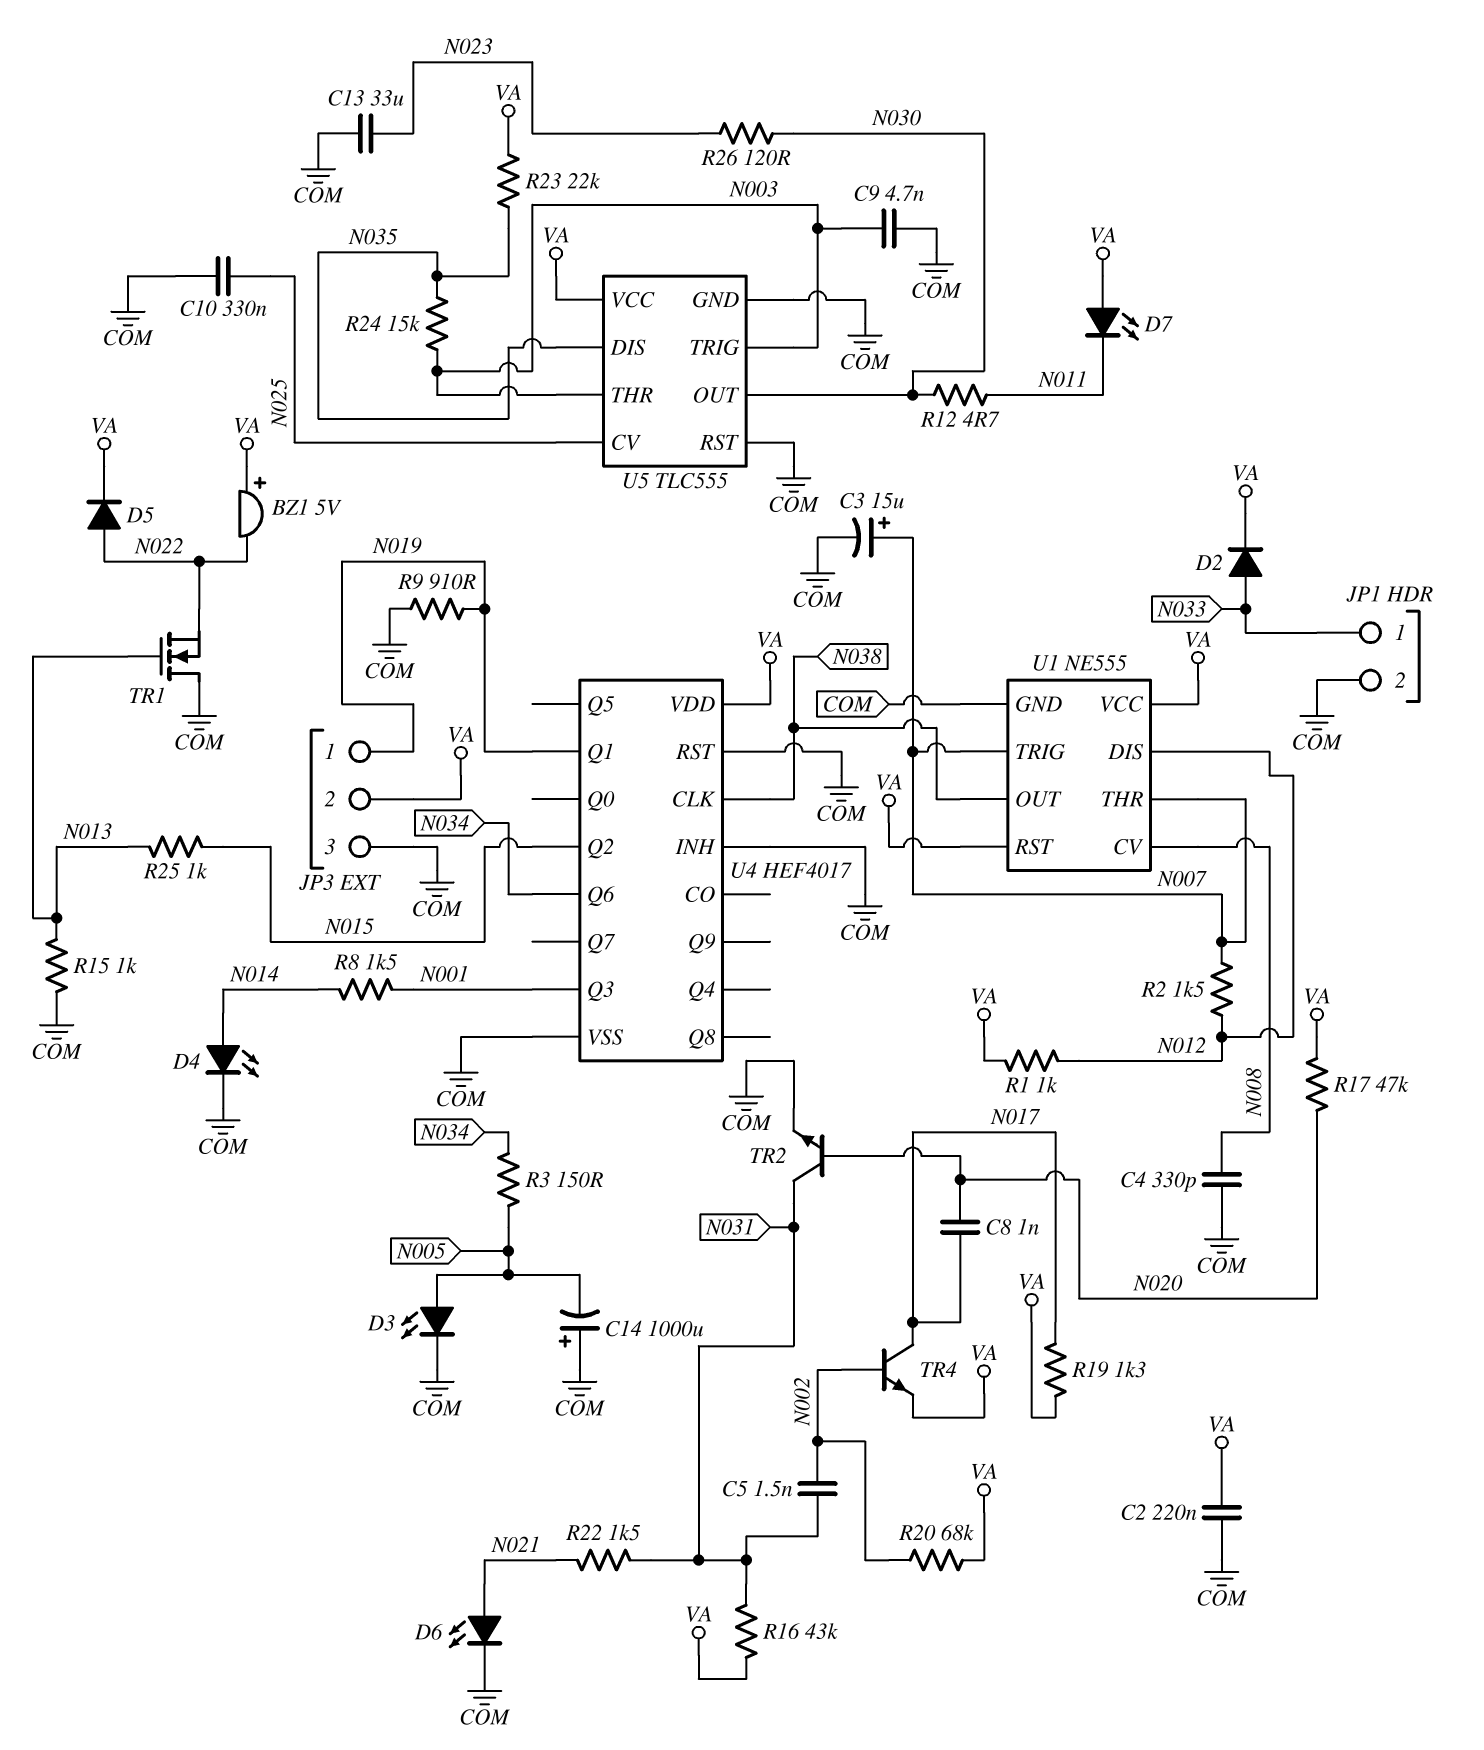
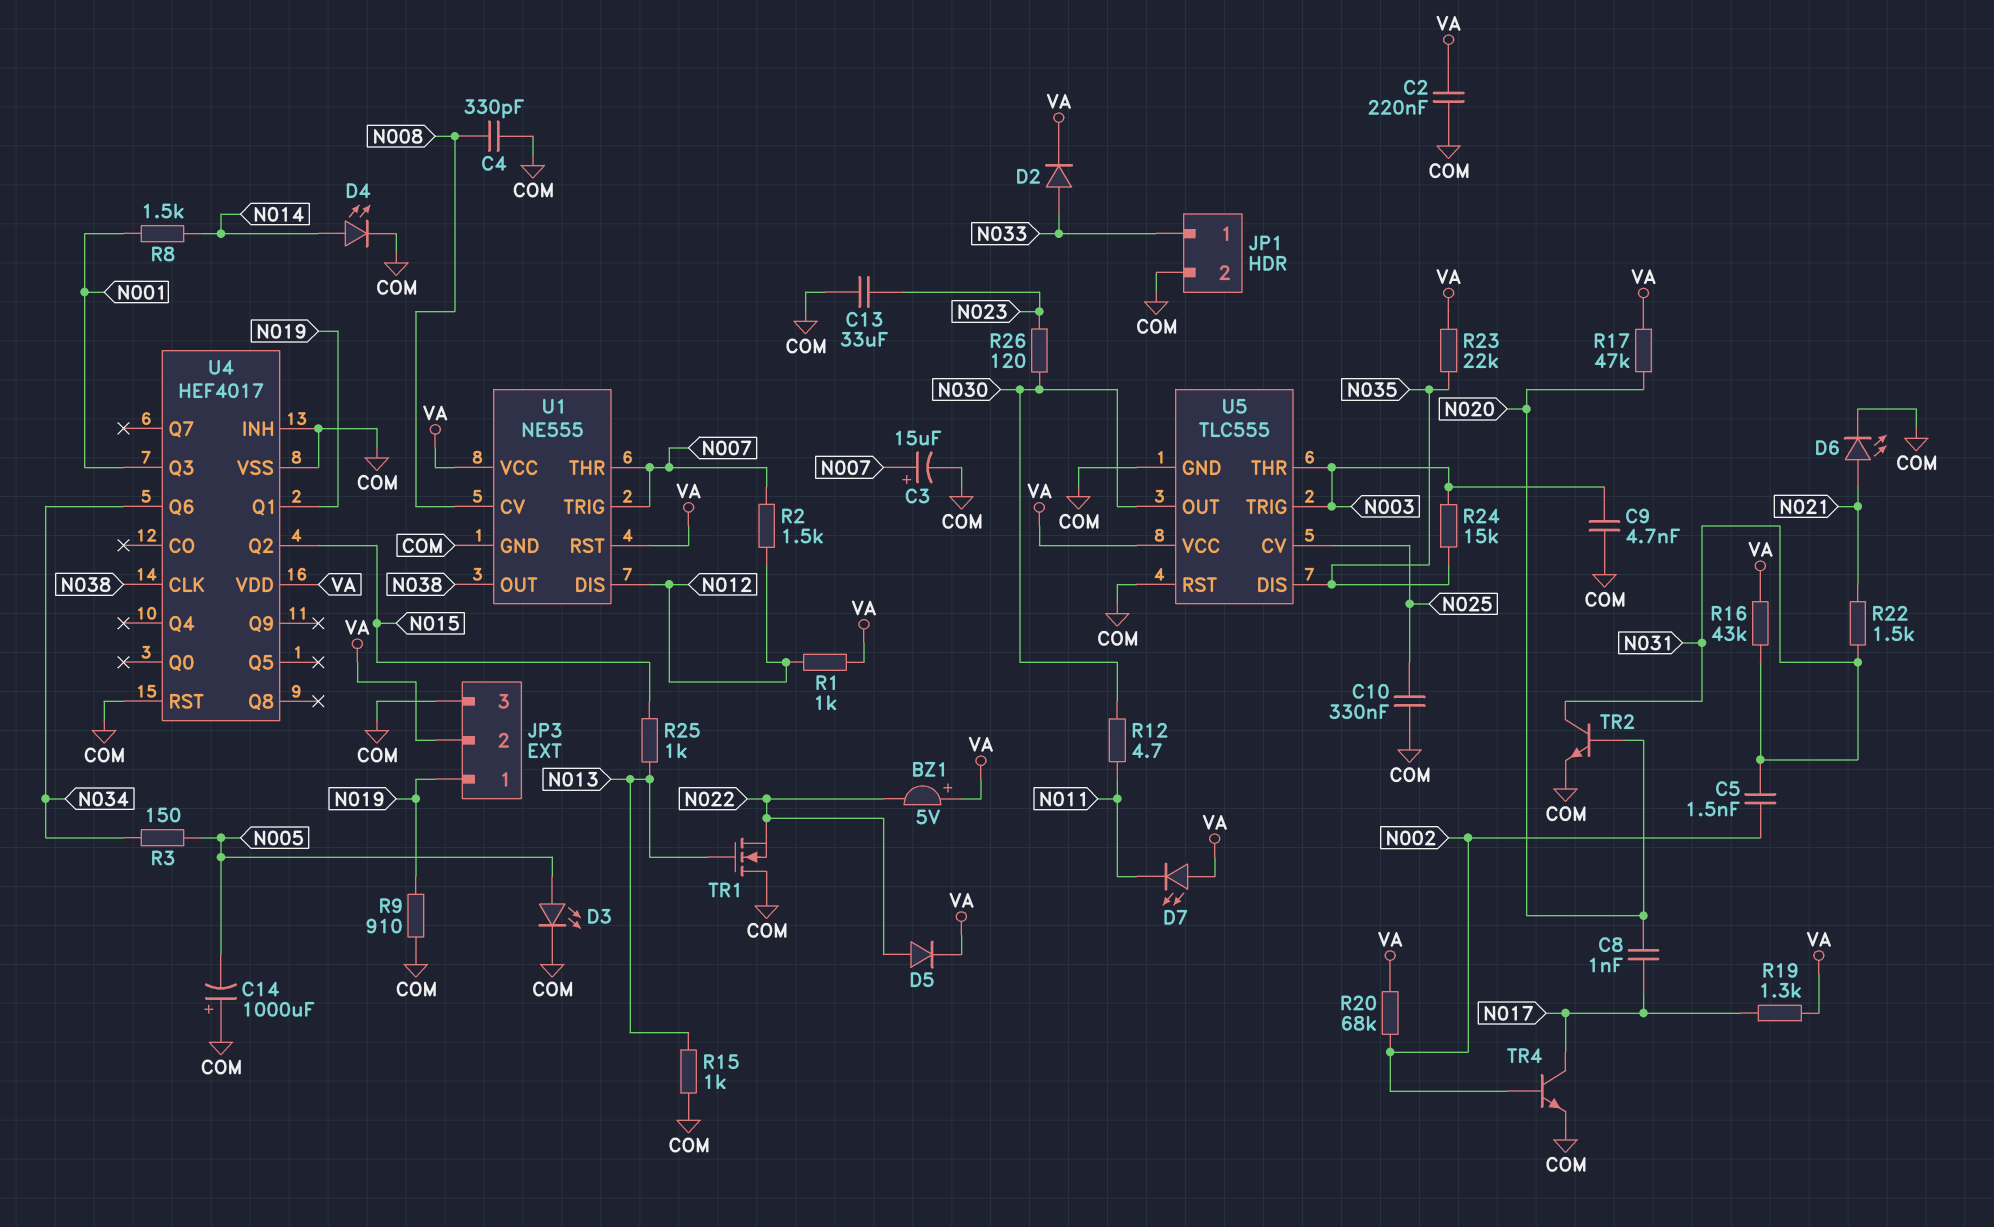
TR4: NPN (B N002, C N017, E VA) -> NPN (B N002, C N017, E COM)

